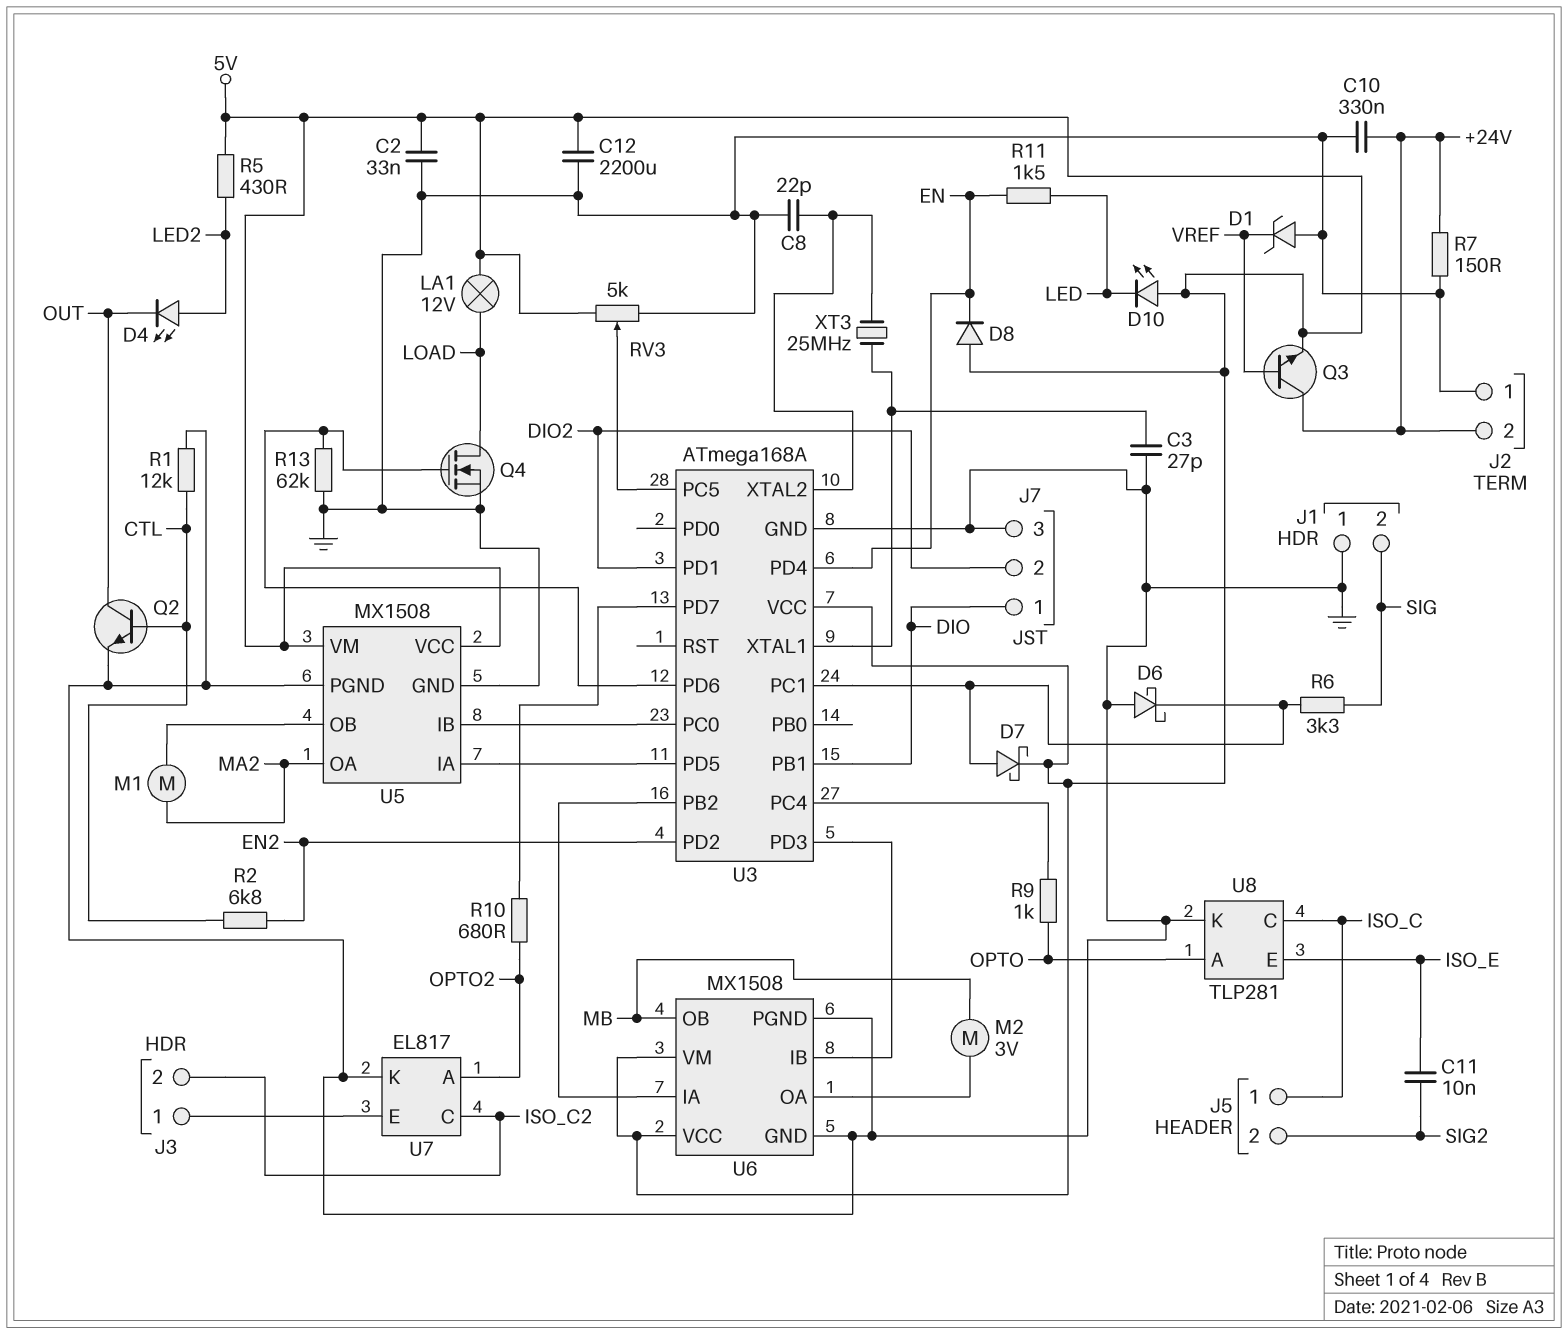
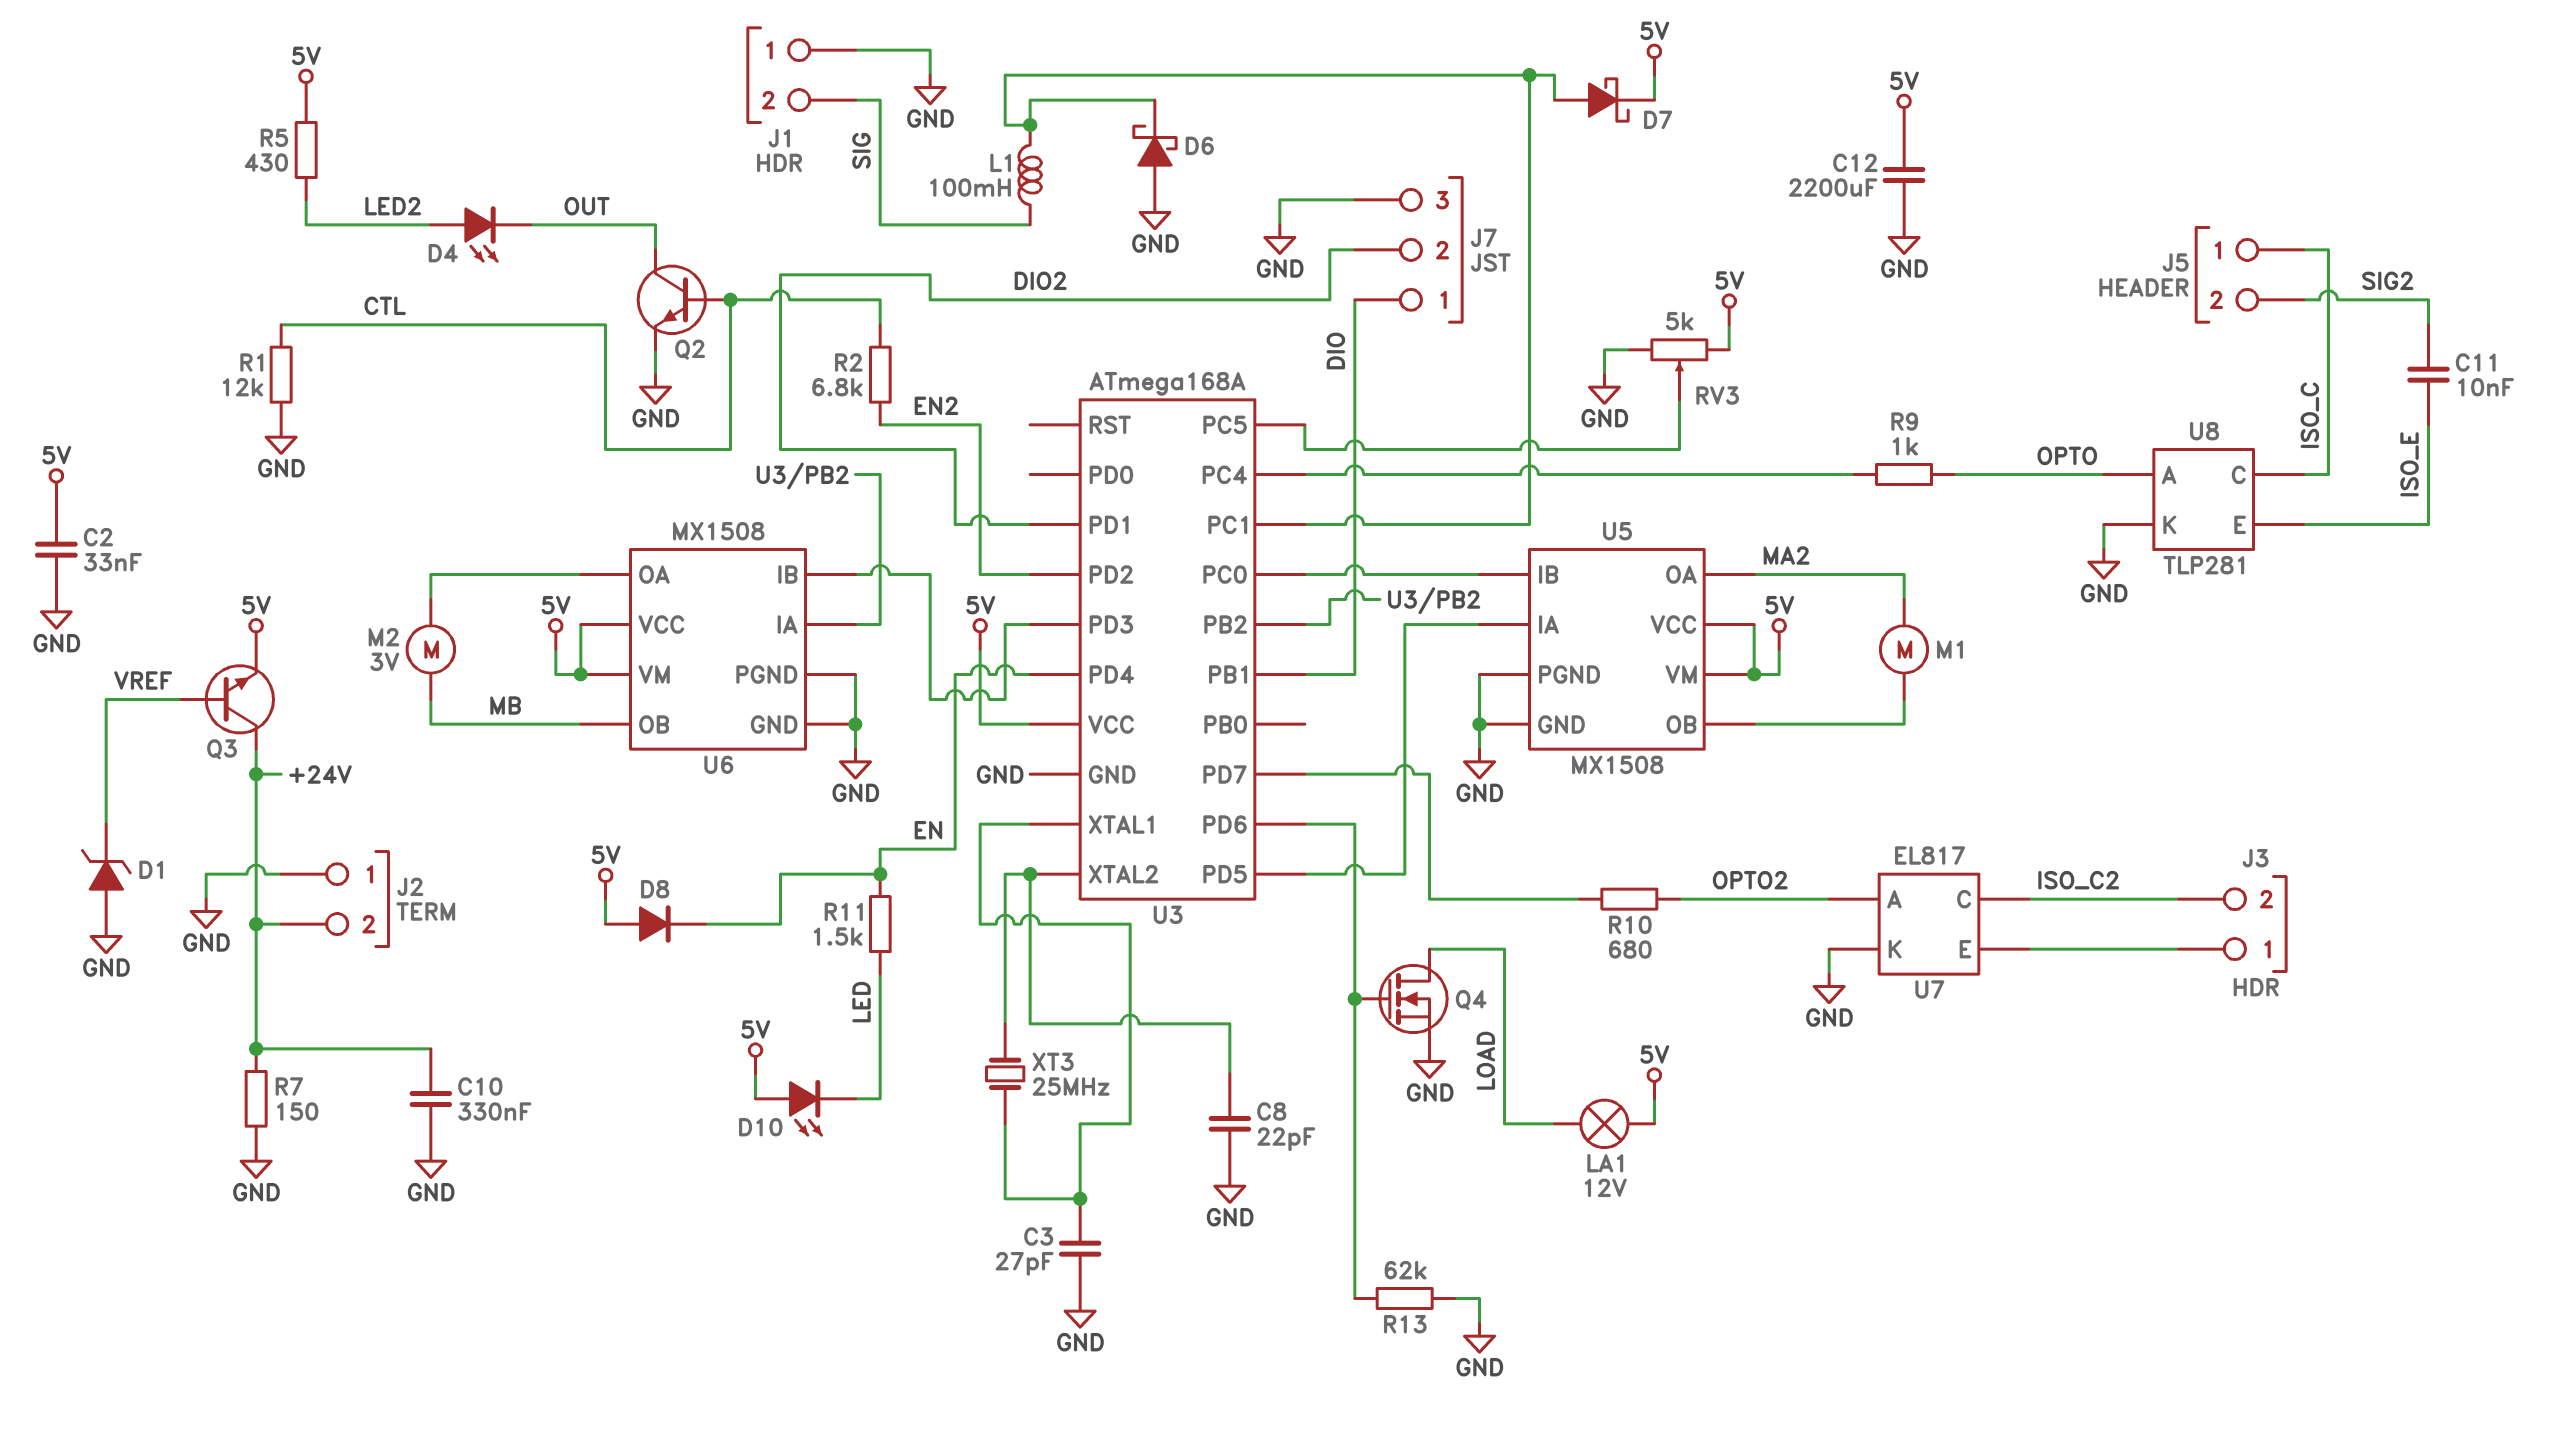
L1: none -> 100mH (SIG, U3/PC1)
R6: 3.3k (SIG, U3/PC1) -> none

